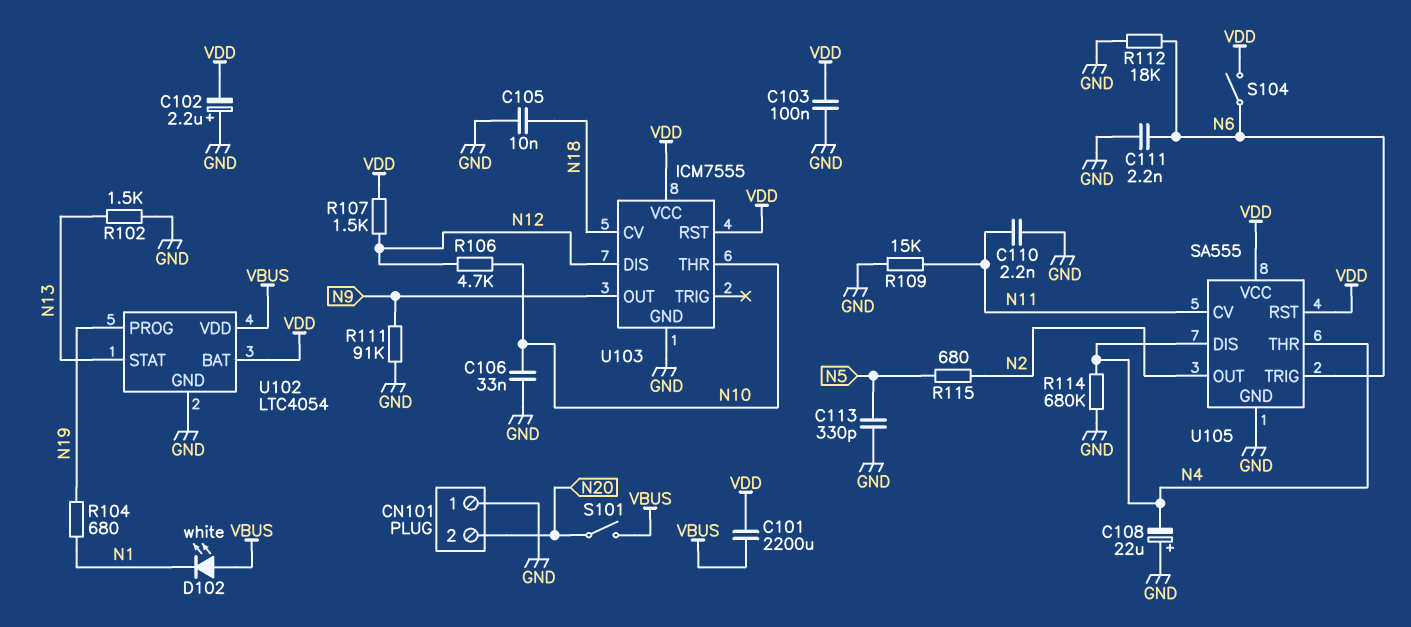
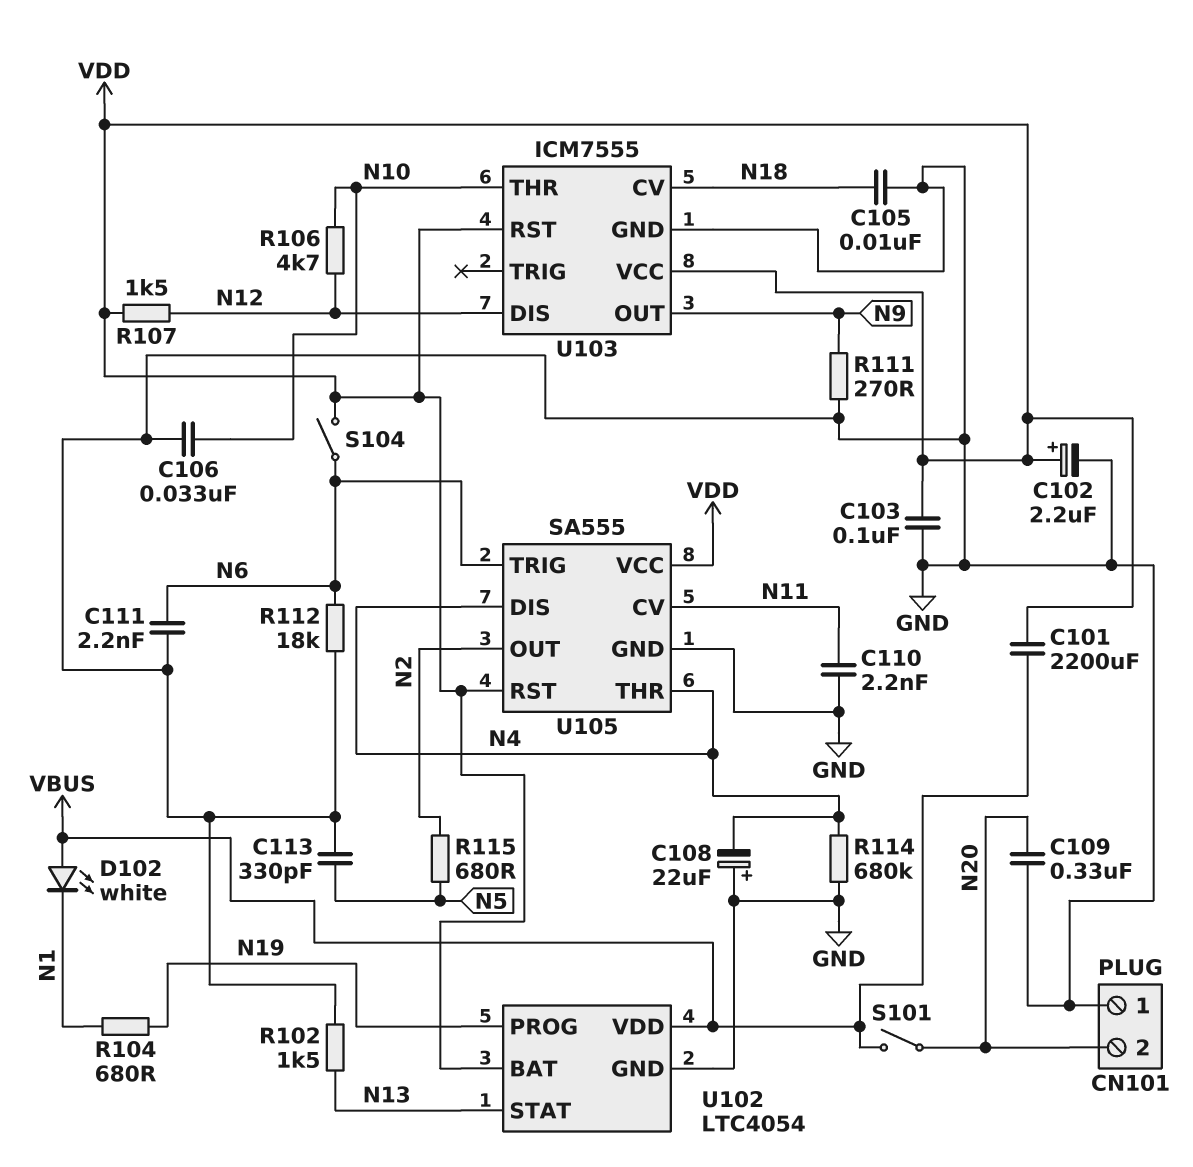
C102: 2.2uF (plus GND, minus VDD) -> 2.2uF (plus VDD, minus GND)
C109: none -> 330nF (GND, N20)
R109: 15k (GND, N11) -> none
R111: 91k (GND, N9) -> 270 (GND, N9)

